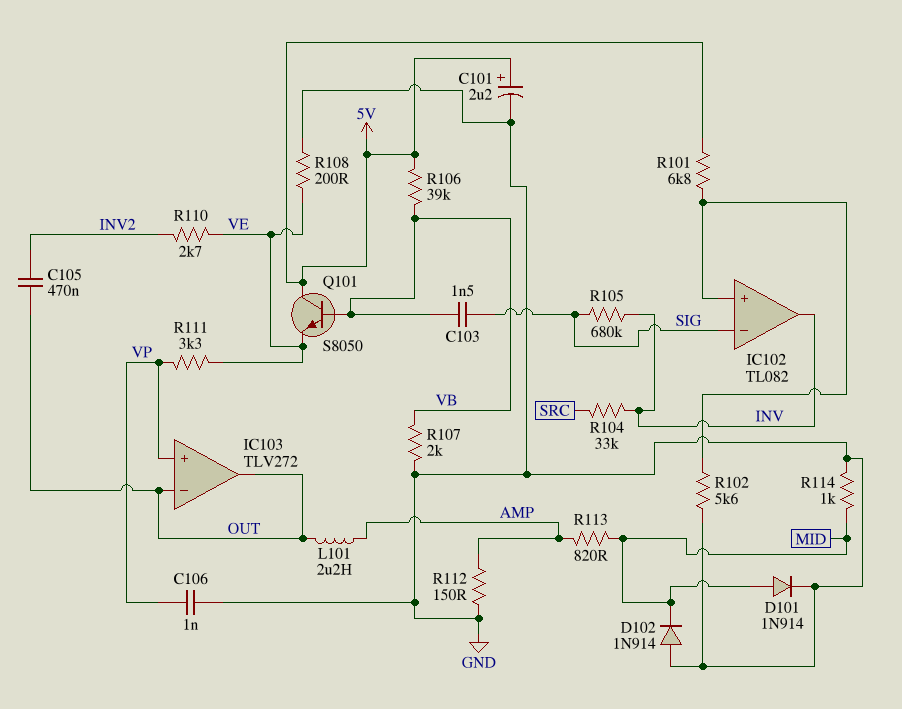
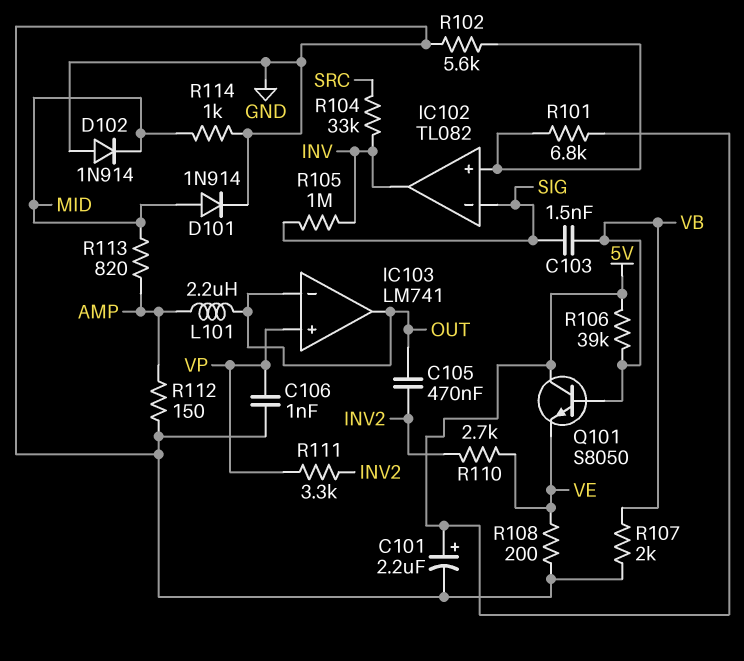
IC103: TLV272 -> LM741
R105: 680k (INV, SIG) -> 1M (INV, SIG)
R111: 3.3k (VE, VP) -> 3.3k (INV2, VP)

